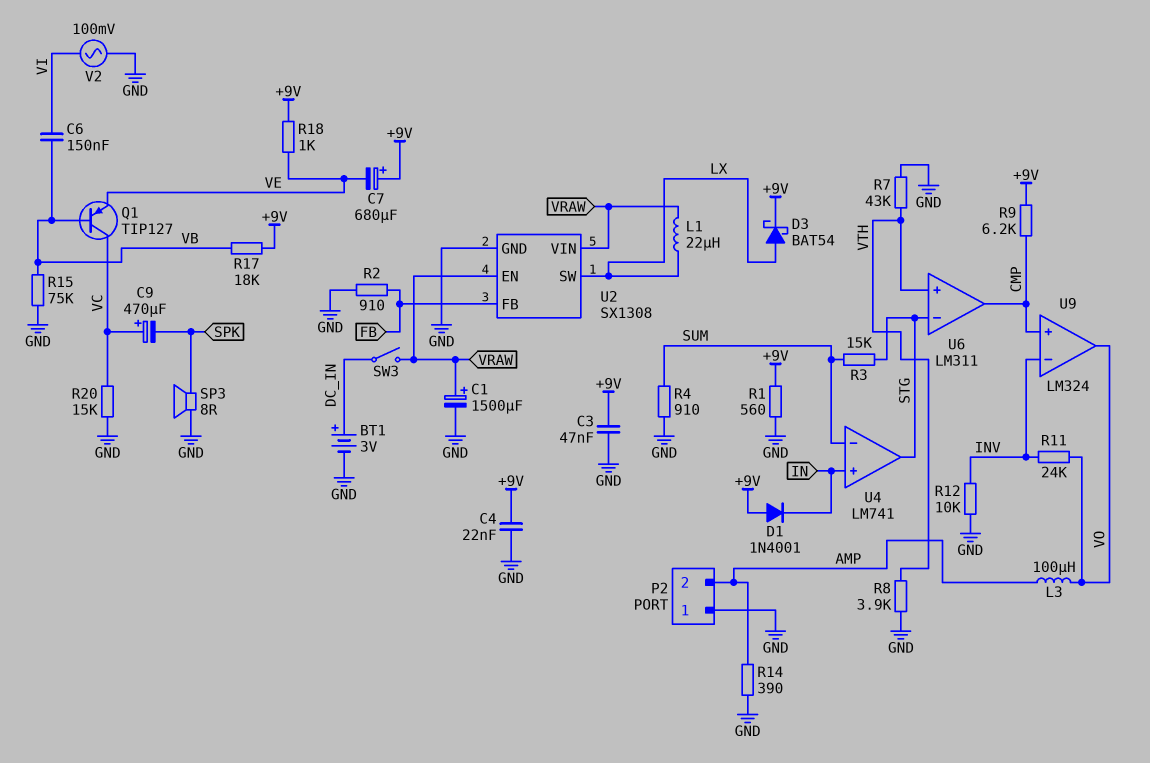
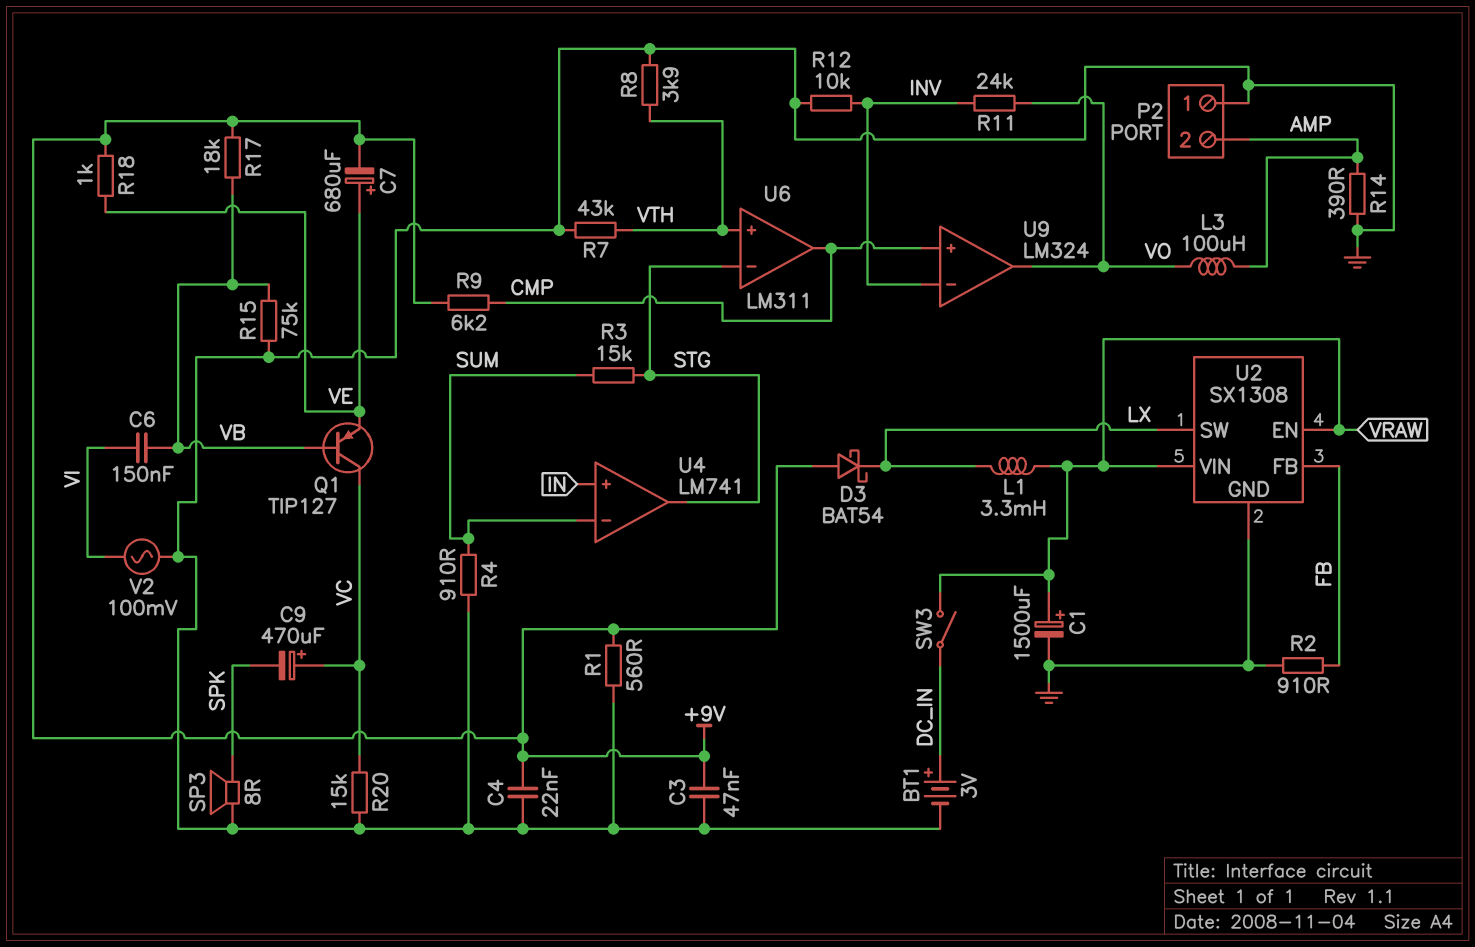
C7: 680uF (plus +9V, minus VE) -> 680uF (plus VE, minus +9V)
D1: diode 1N4001 (A +9V, K IN) -> none
D3: schottky BAT54 (A LX, K +9V) -> schottky BAT54 (A +9V, K LX)
L1: 22uH (LX, VRAW) -> 3.3mH (LX, VRAW)

